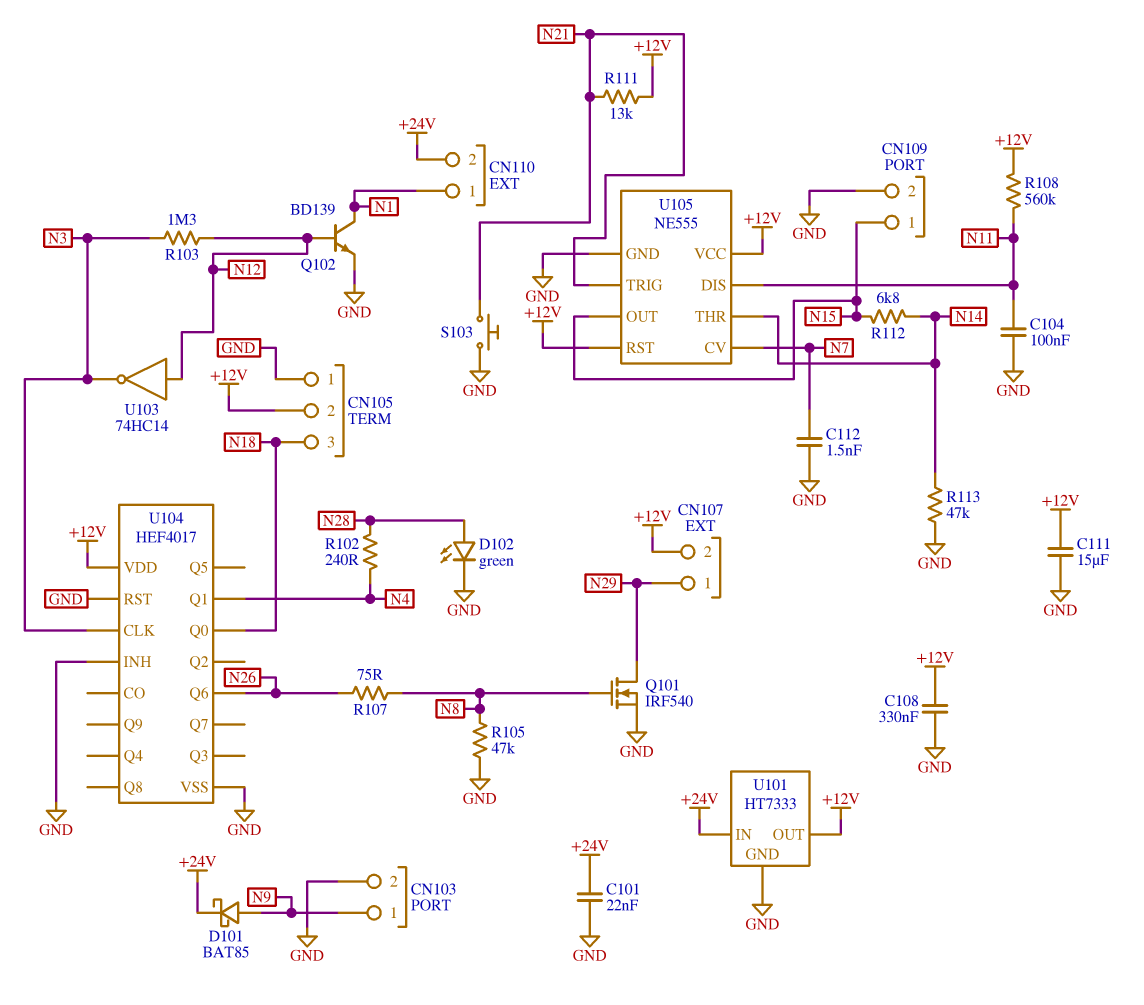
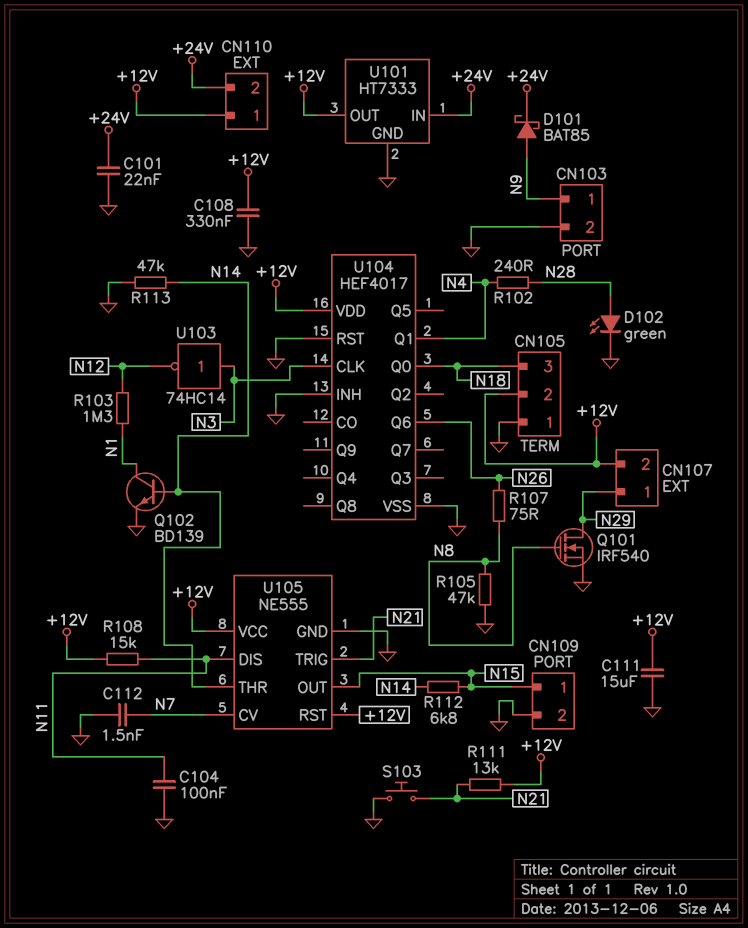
CN110 pin 1: N1 -> +12V
Q102: NPN BD139 (B N12, C N1, E GND) -> NPN BD139 (B N14, C N1, E GND)
R103: 1.3M (N3, N12) -> 1.3M (N1, N12)
R108: 560k (+12V, N11) -> 15k (+12V, N11)
U103: NOT 74HC14 (in N12, out N3) -> NOT 74HC14 (in N3, out N12)

